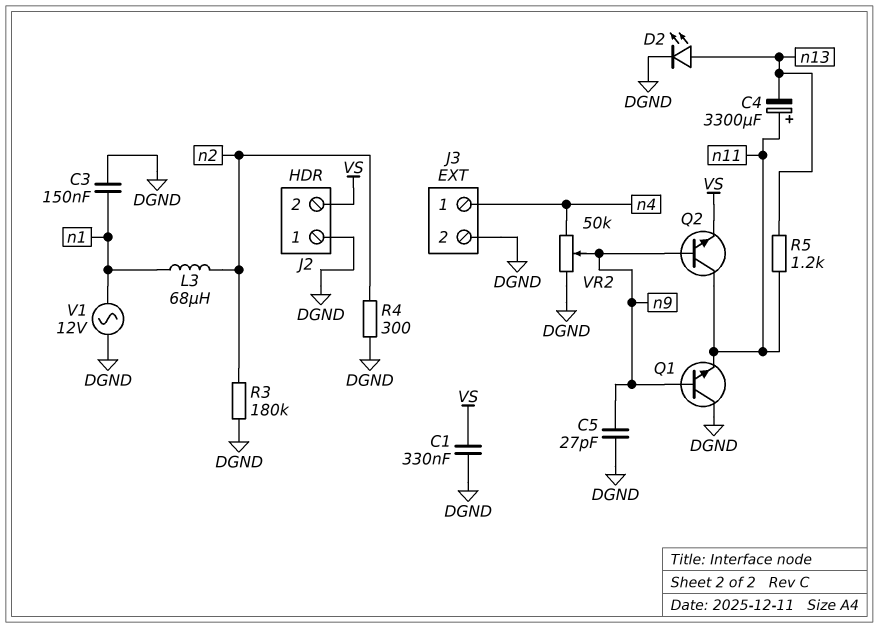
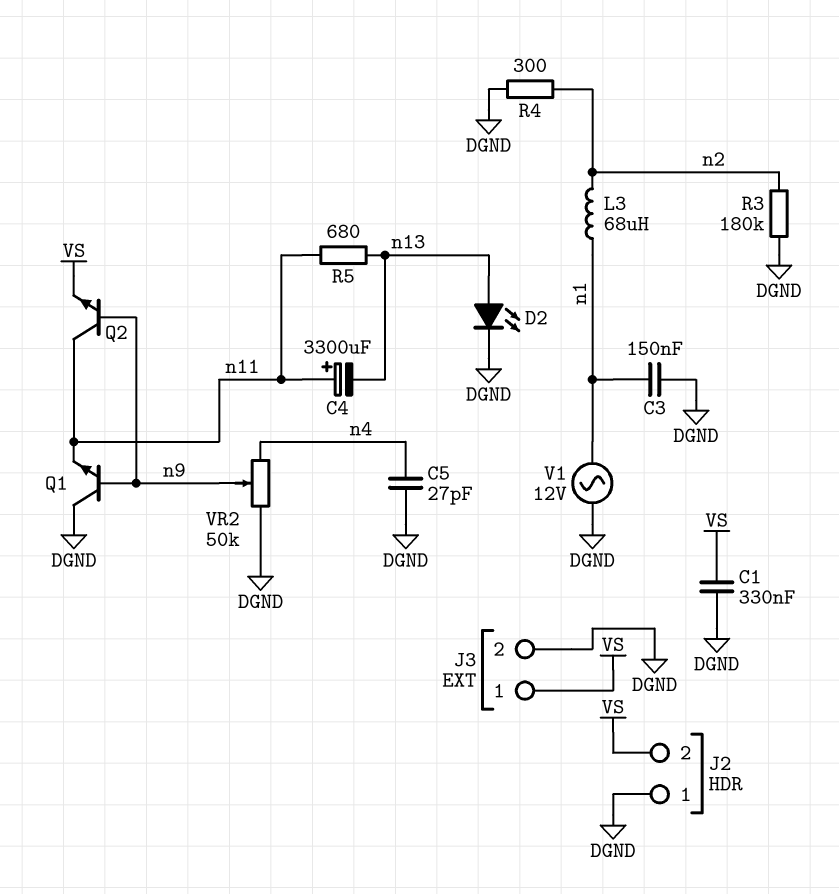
C5: 27pF (DGND, n9) -> 27pF (DGND, n4)
J3 pin 1: n4 -> VS
R5: 1.2k (n11, n13) -> 680 (n11, n13)

